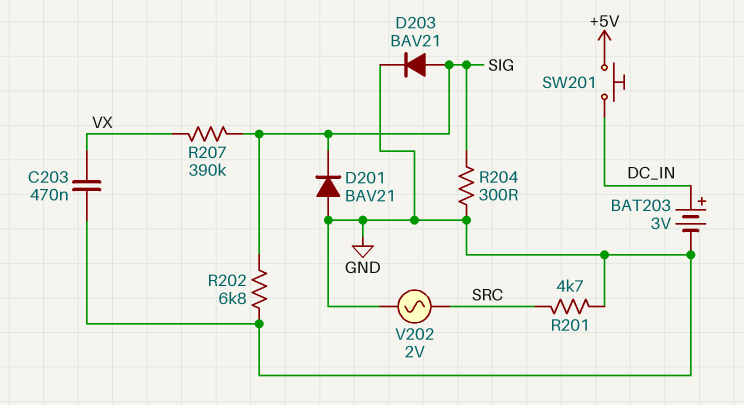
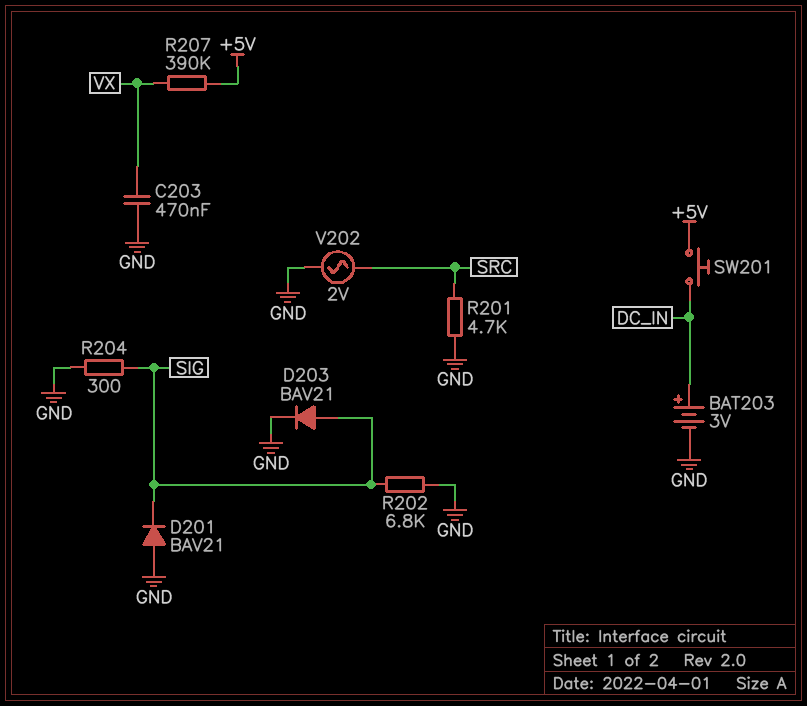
R207: 390k (SIG, VX) -> 390k (+5V, VX)

